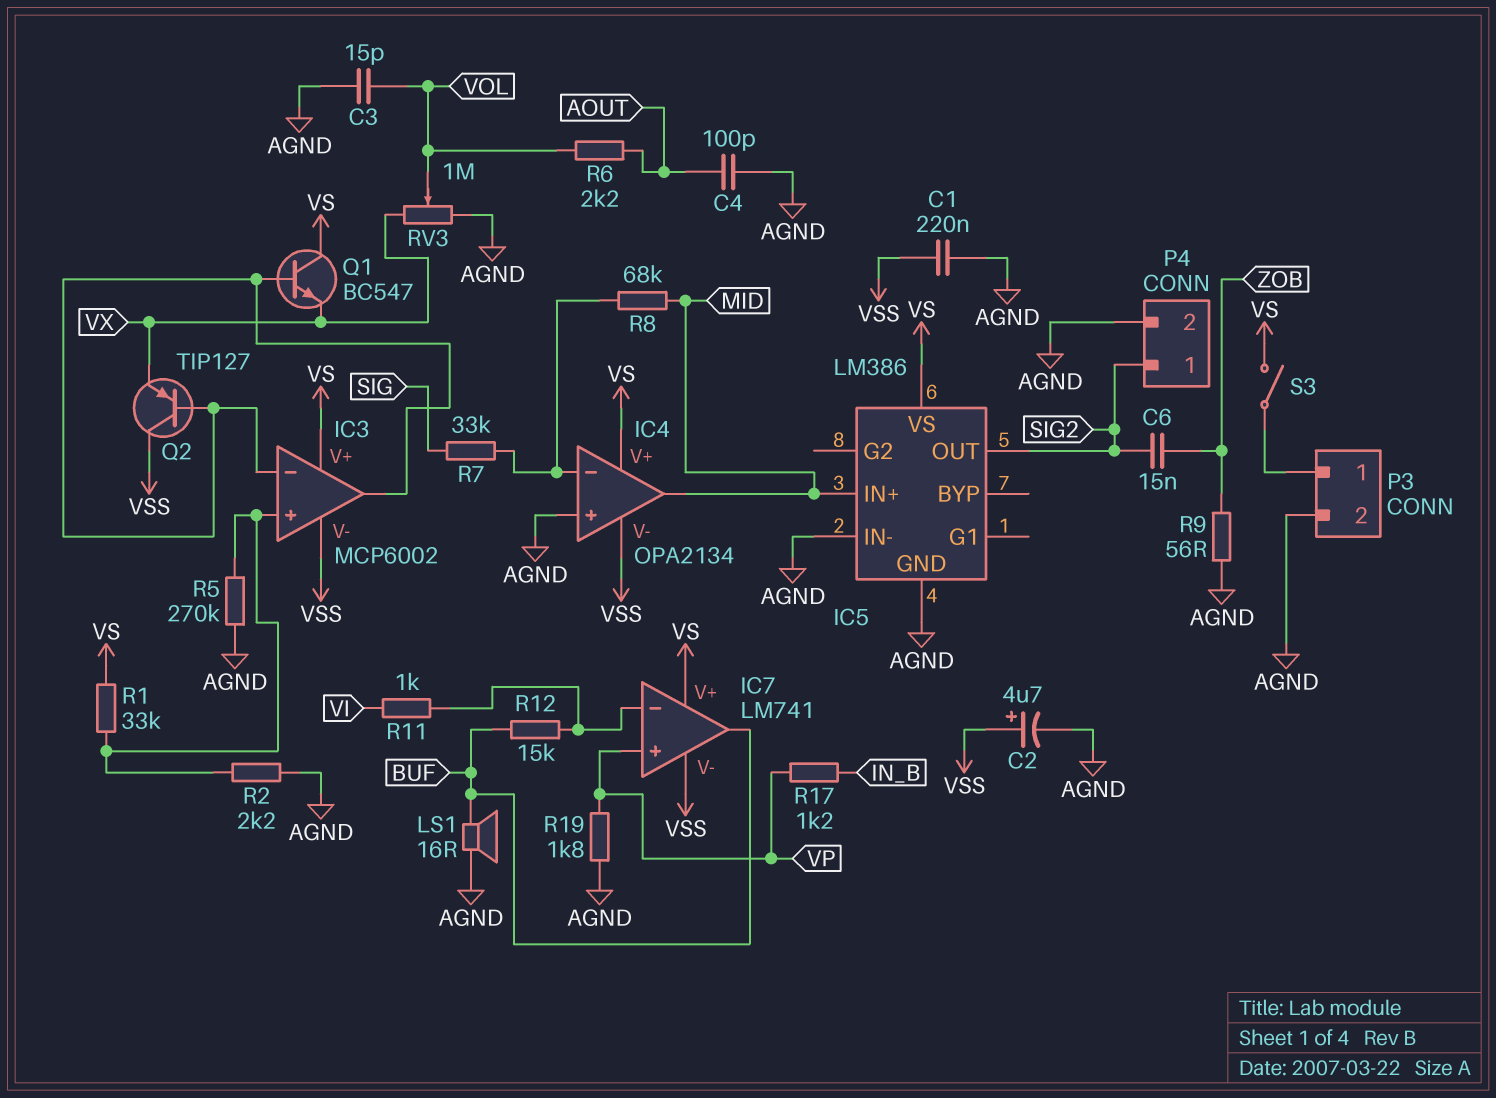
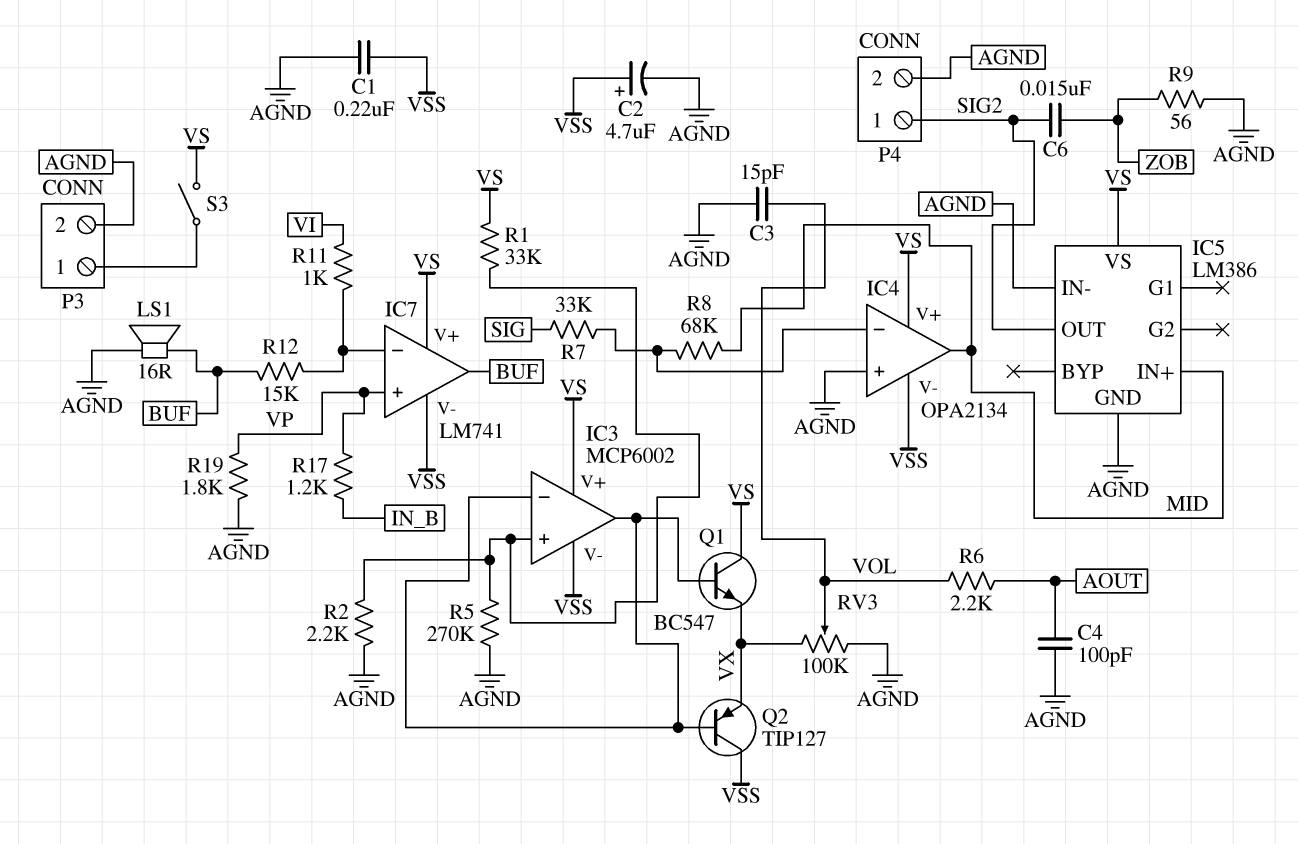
RV3: 1M (AGND, VX, wiper VOL) -> 100k (AGND, VX, wiper VOL)

